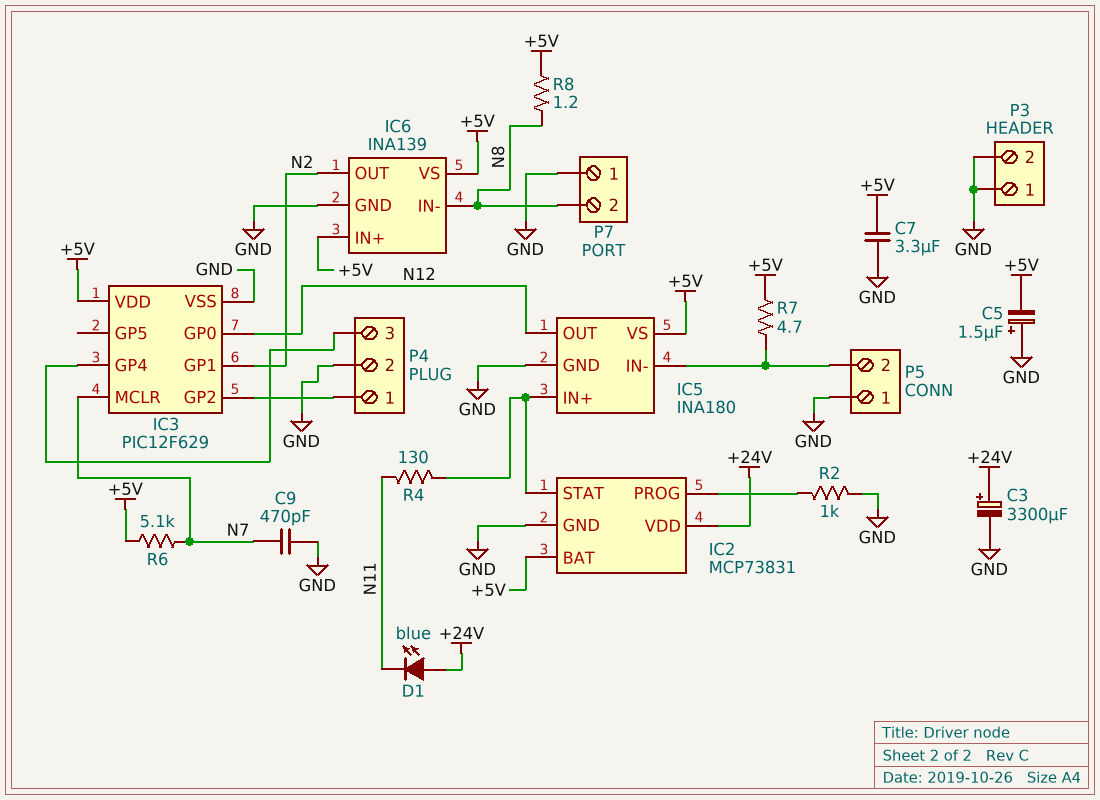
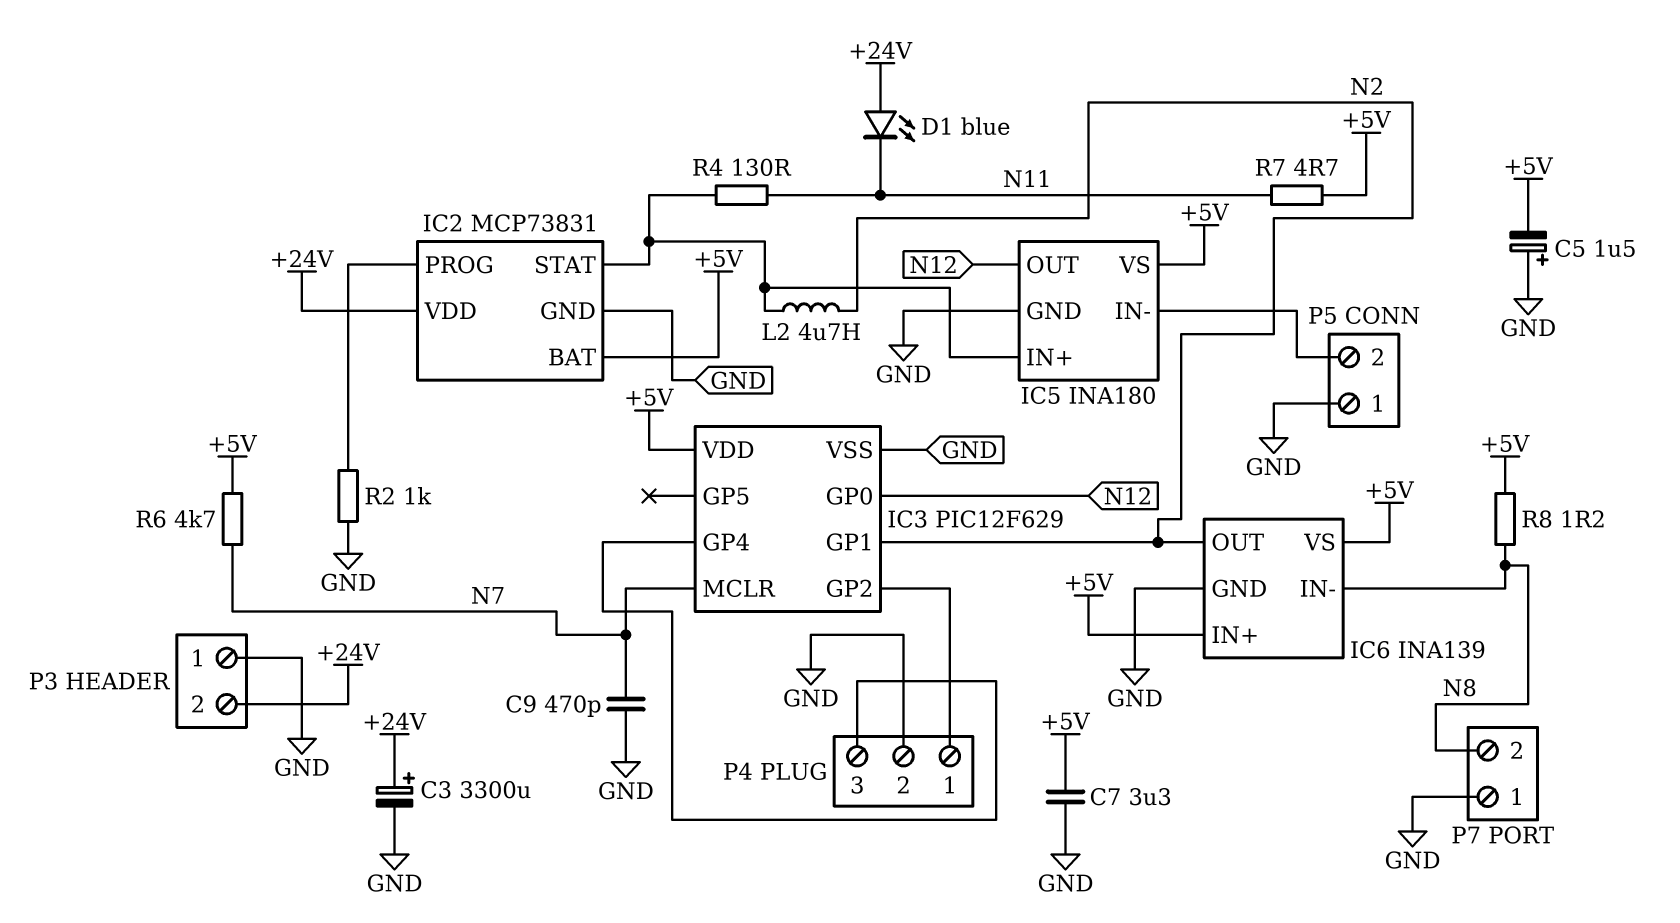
L2: none -> 4.7uH (IC2/STAT, N2)
P3 pin 2: GND -> +24V
R6: 5.1k (+5V, N7) -> 4.7k (+5V, N7)
R7: 4.7 (+5V, IC5/IN-) -> 4.7 (+5V, N11)

